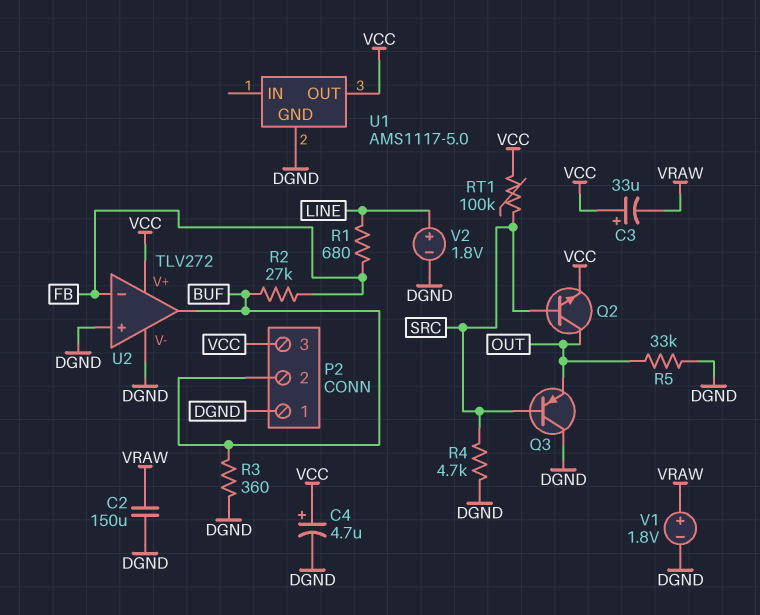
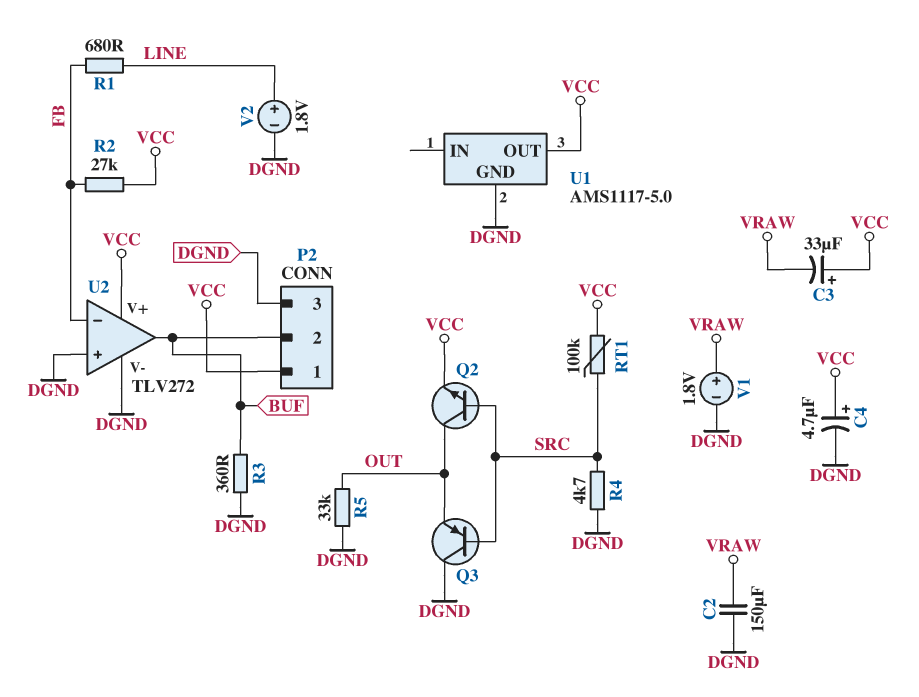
P2 pin 1: DGND -> VCC
P2 pin 3: VCC -> DGND
R2: 27k (BUF, FB) -> 27k (FB, VCC)

